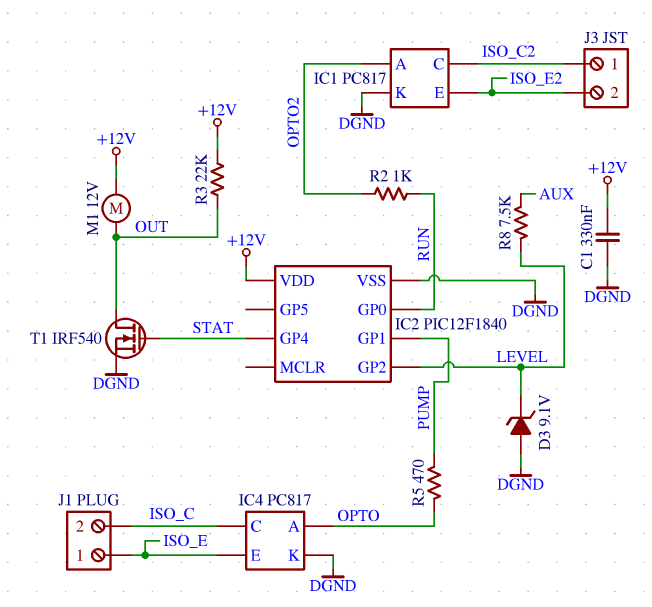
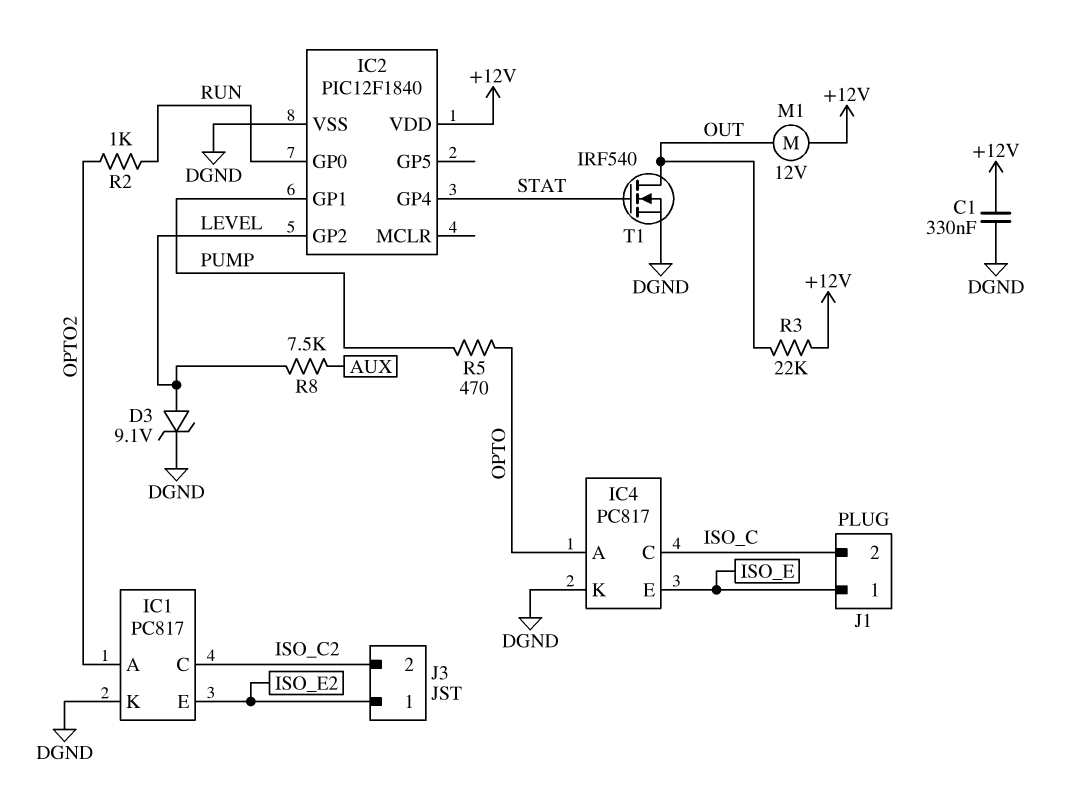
D3: zener 9.1V (A DGND, K LEVEL) -> zener 9.1V (A LEVEL, K DGND)
J3 pin 1: ISO_C2 -> ISO_E2
J3 pin 2: ISO_E2 -> ISO_C2

